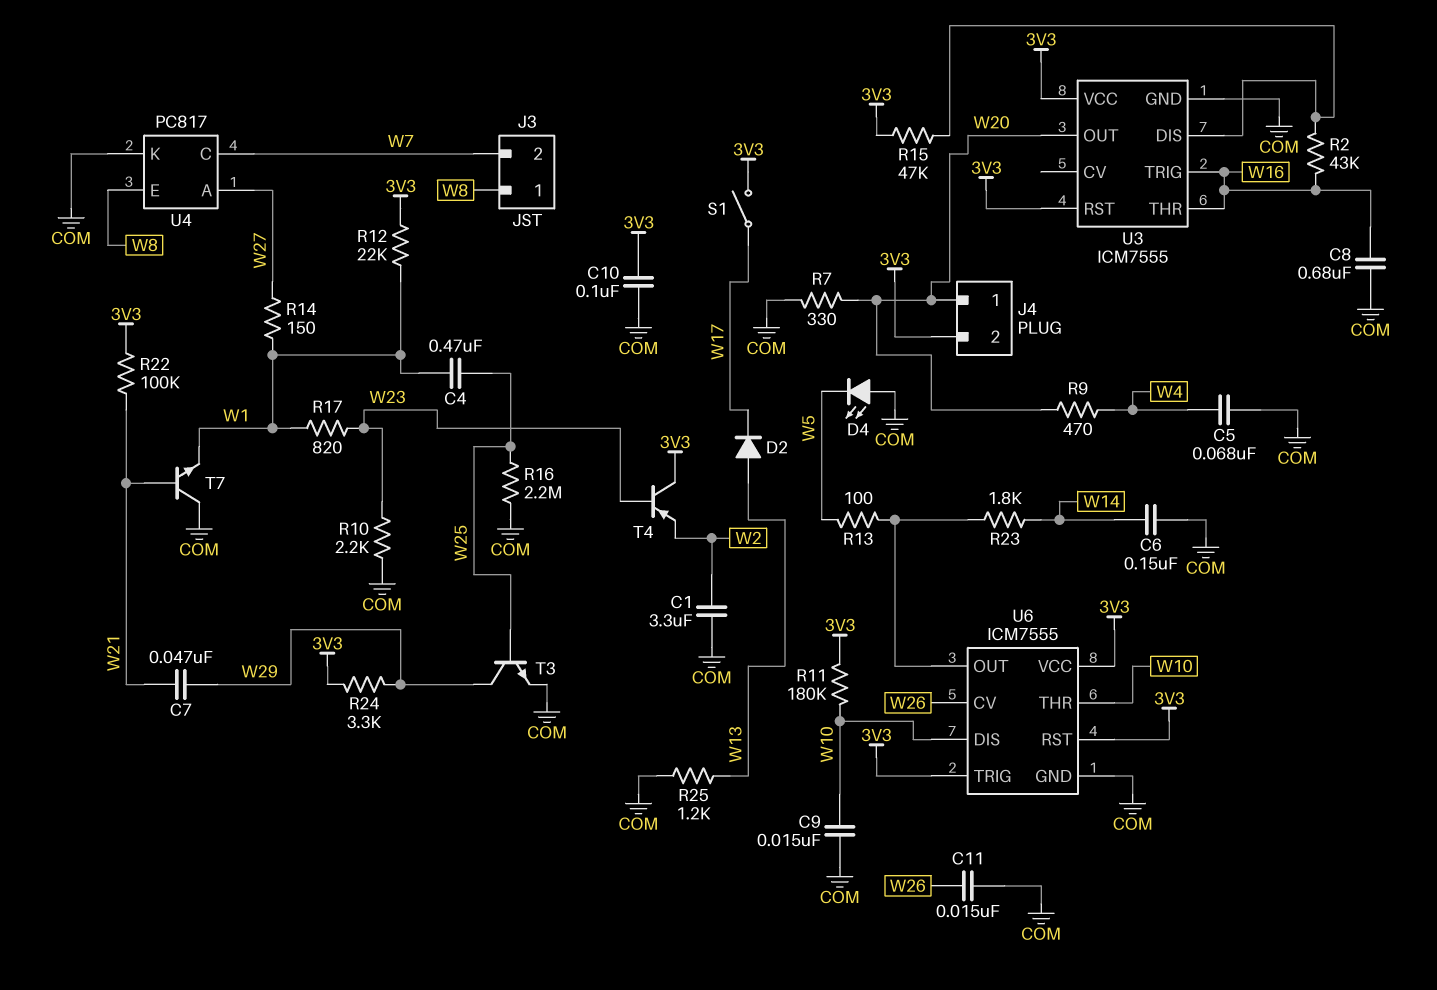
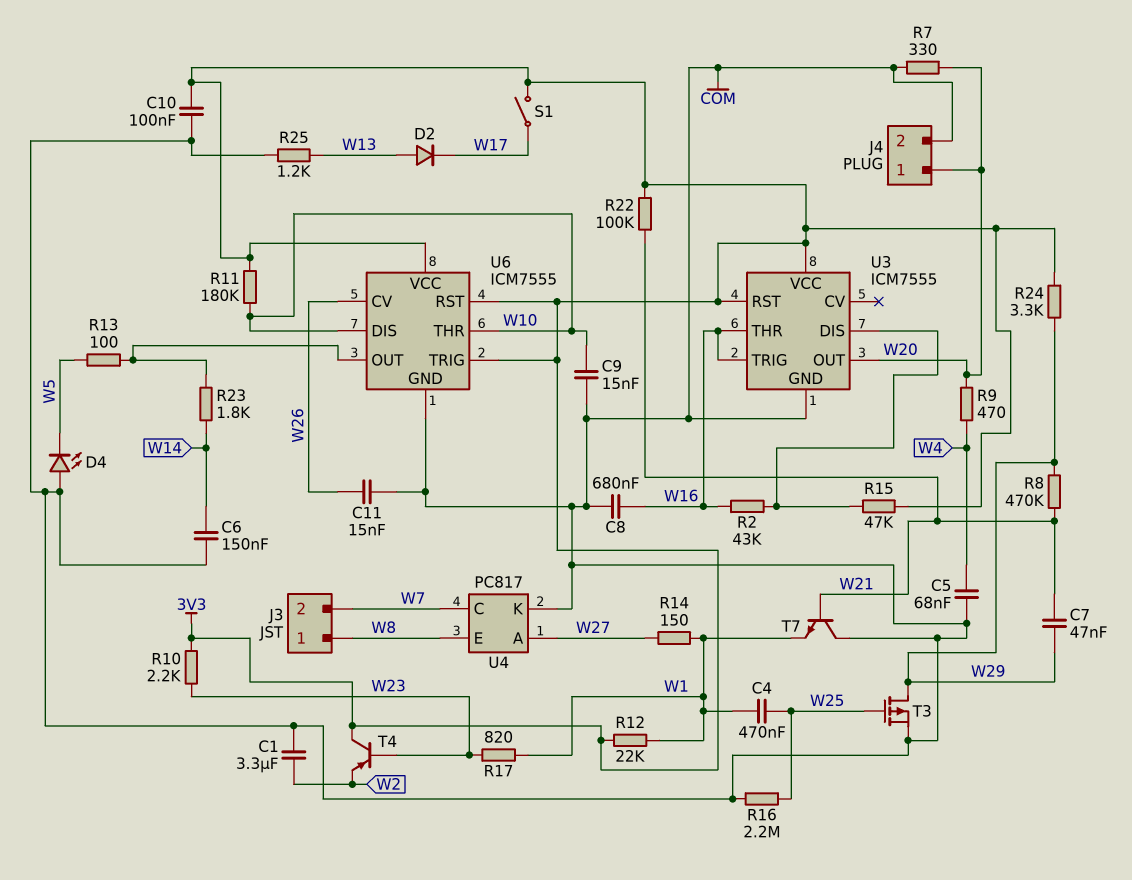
J4 pin 2: 3V3 -> COM
R8: none -> 470k (W21, W29)
R10: 2.2k (COM, W23) -> 2.2k (3V3, W23)
T3: NPN (B W25, C W29, E COM) -> PMOS (G W25, D W29, S COM)

